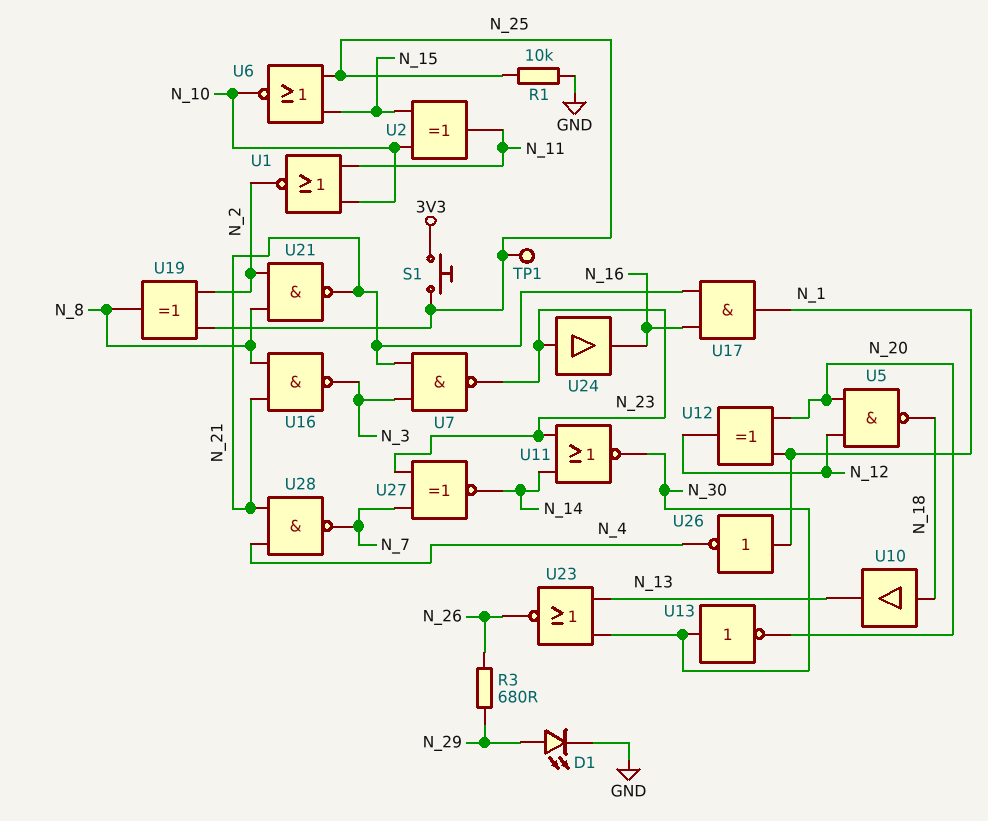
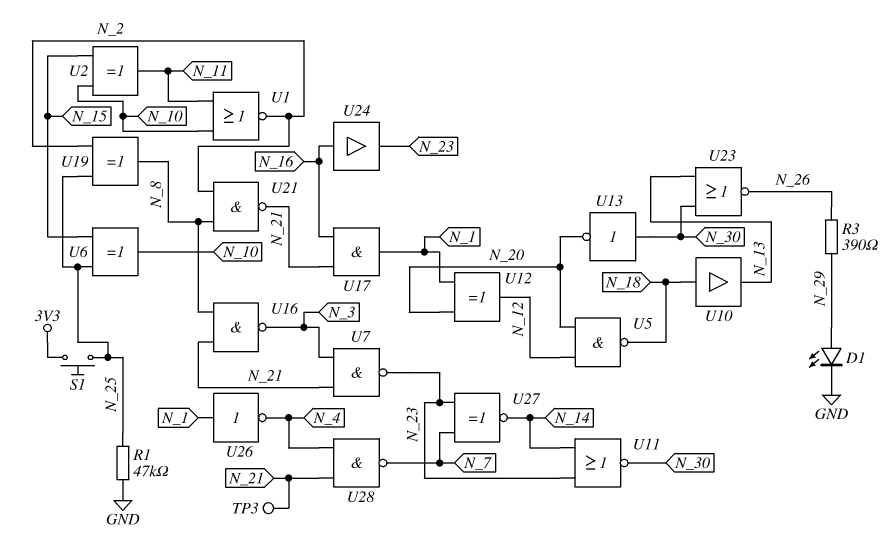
R1: 10k (GND, N_25) -> 47k (GND, N_25)
R3: 680 (N_26, N_29) -> 390 (N_26, N_29)
TP1: test point (N_25) -> none
TP3: none -> test point (N_21)
U6: NOR (in N_15, in N_25, out N_10) -> XOR (in N_15, in N_25, out N_10)
U24: buffer (in N_23, out N_16) -> buffer (in N_16, out N_23)

